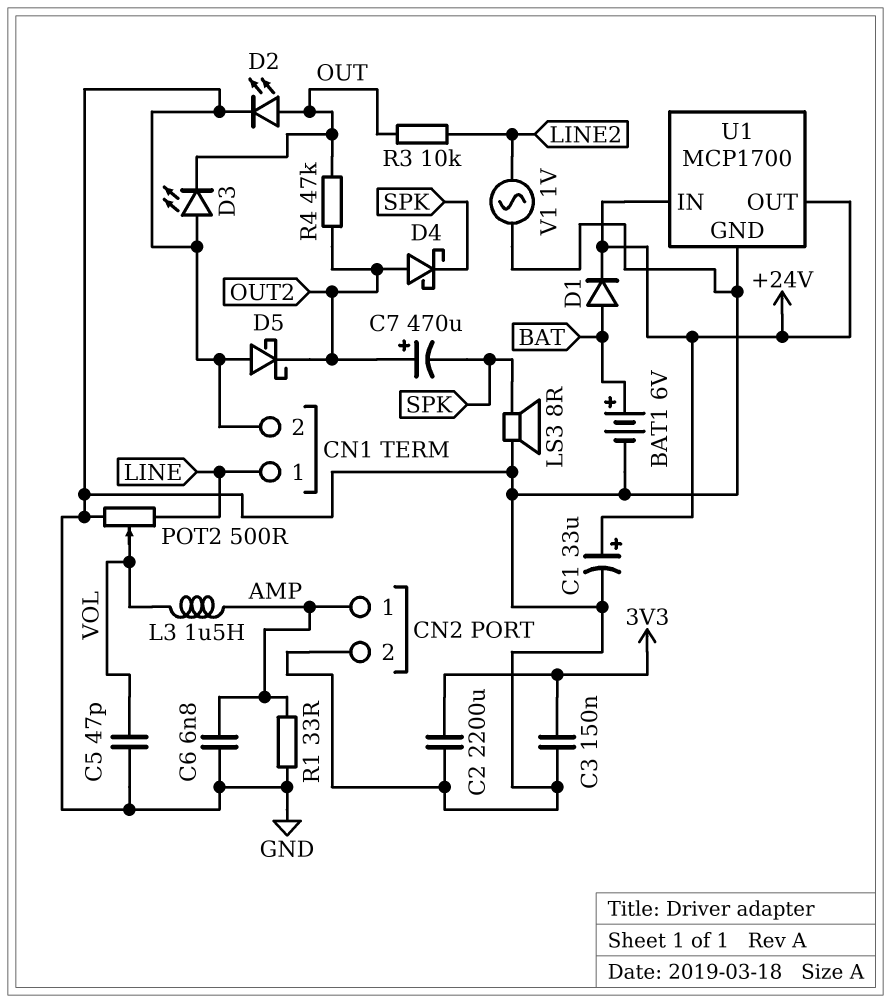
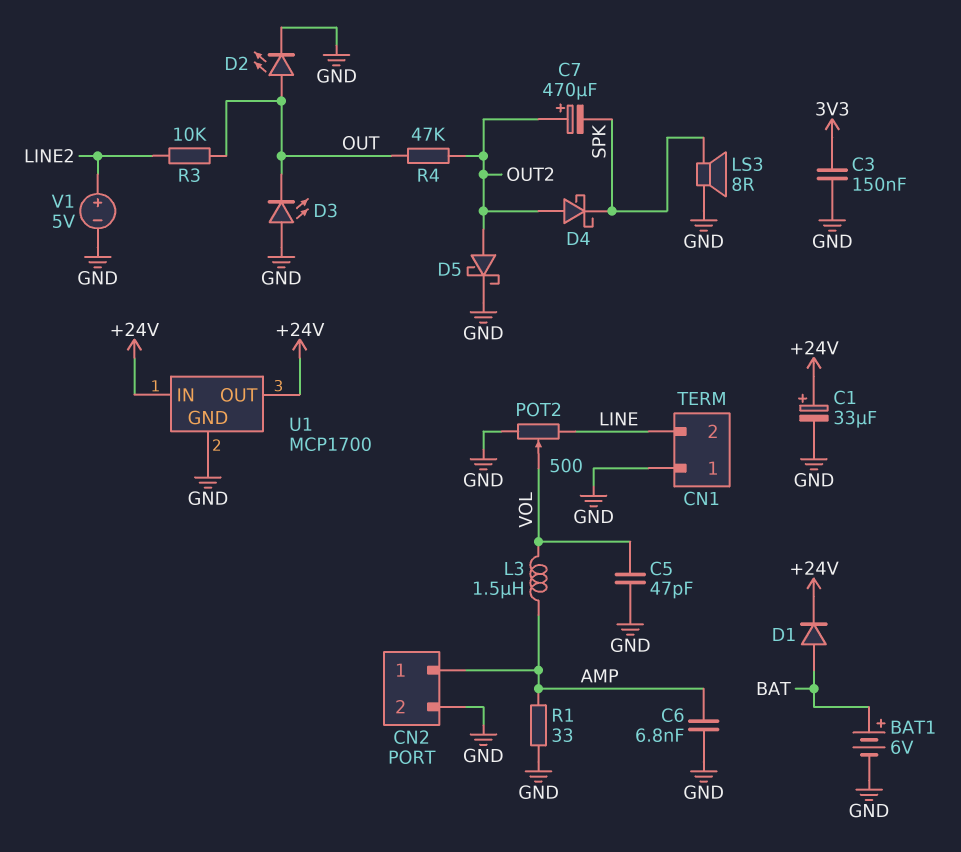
C2: 2200uF (3V3, GND) -> none
CN1 pin 1: LINE -> GND
CN1 pin 2: GND -> LINE
D5: schottky (A GND, K OUT2) -> schottky (A OUT2, K GND)
V1: AC 1V (GND, LINE2) -> 5V (plus LINE2, minus GND)

